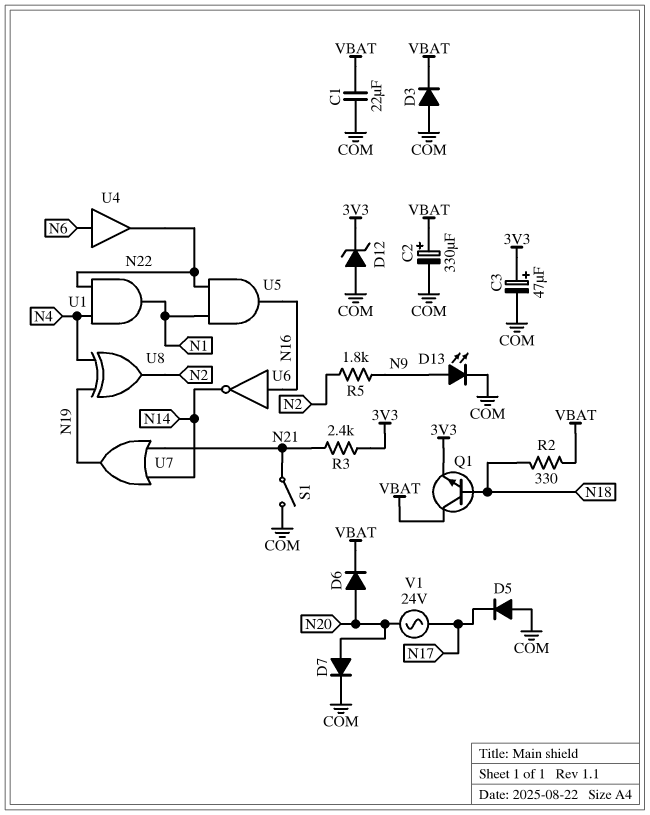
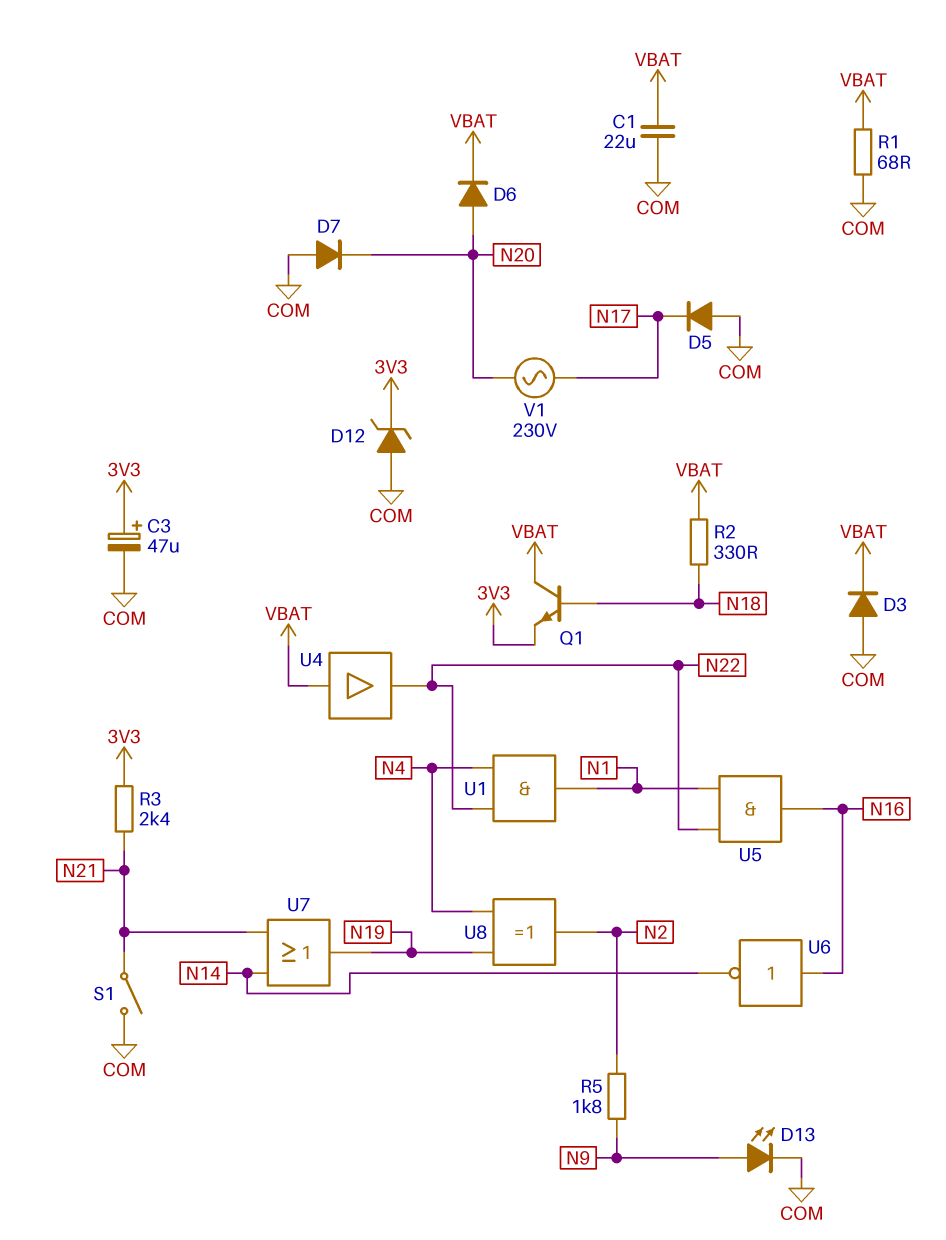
C2: 330uF (plus VBAT, minus COM) -> none
D7: diode (A N20, K COM) -> diode (A COM, K N20)
R1: none -> 68 (COM, VBAT)
U4: buffer (in N6, out N22) -> buffer (in VBAT, out N22)
V1: AC 24V (N17, N20) -> AC 230V (N17, N20)

